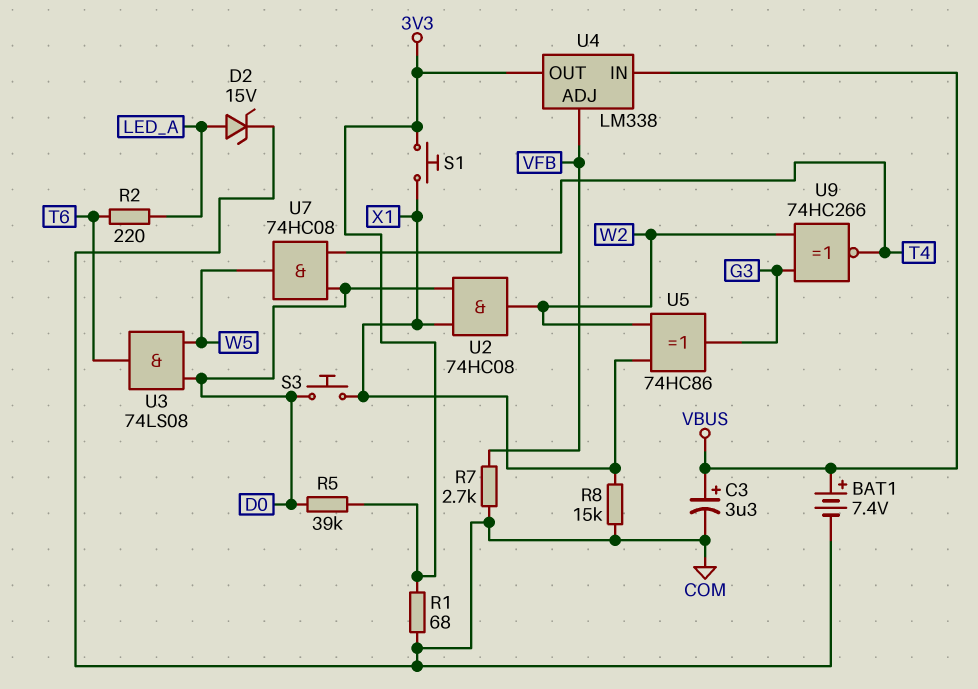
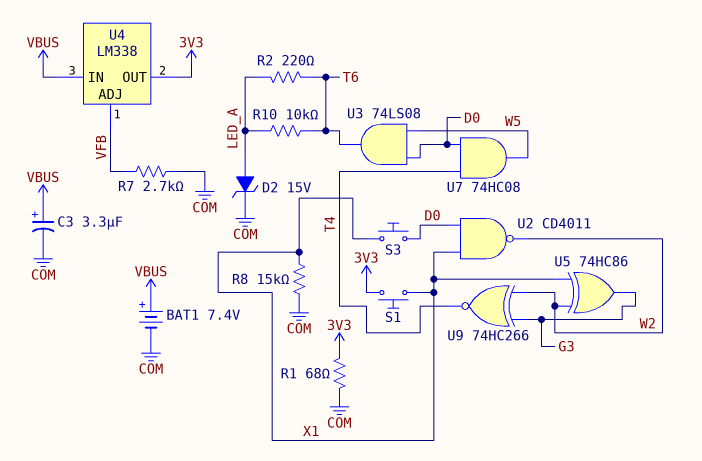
R5: 39k (3V3, D0) -> none
R10: none -> 10k (LED_A, T6)
U2: AND 74HC08 (in D0, in X1, out W2) -> NAND CD4011 (in D0, in X1, out W2)

